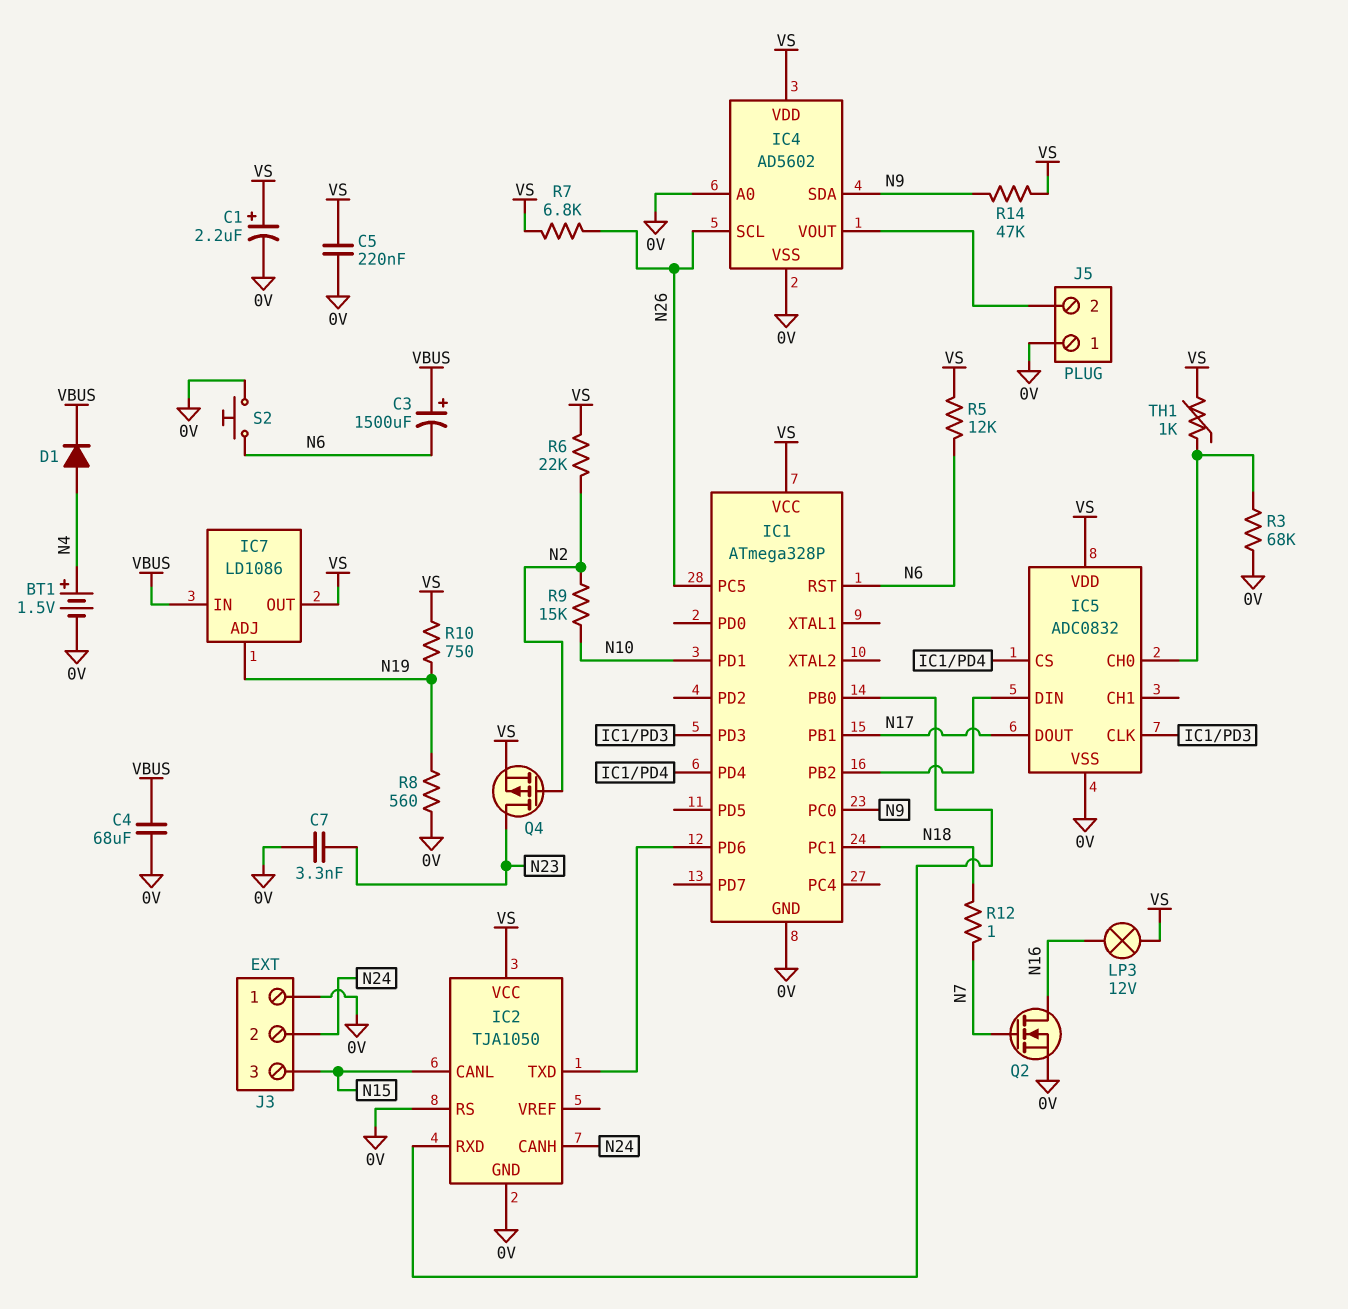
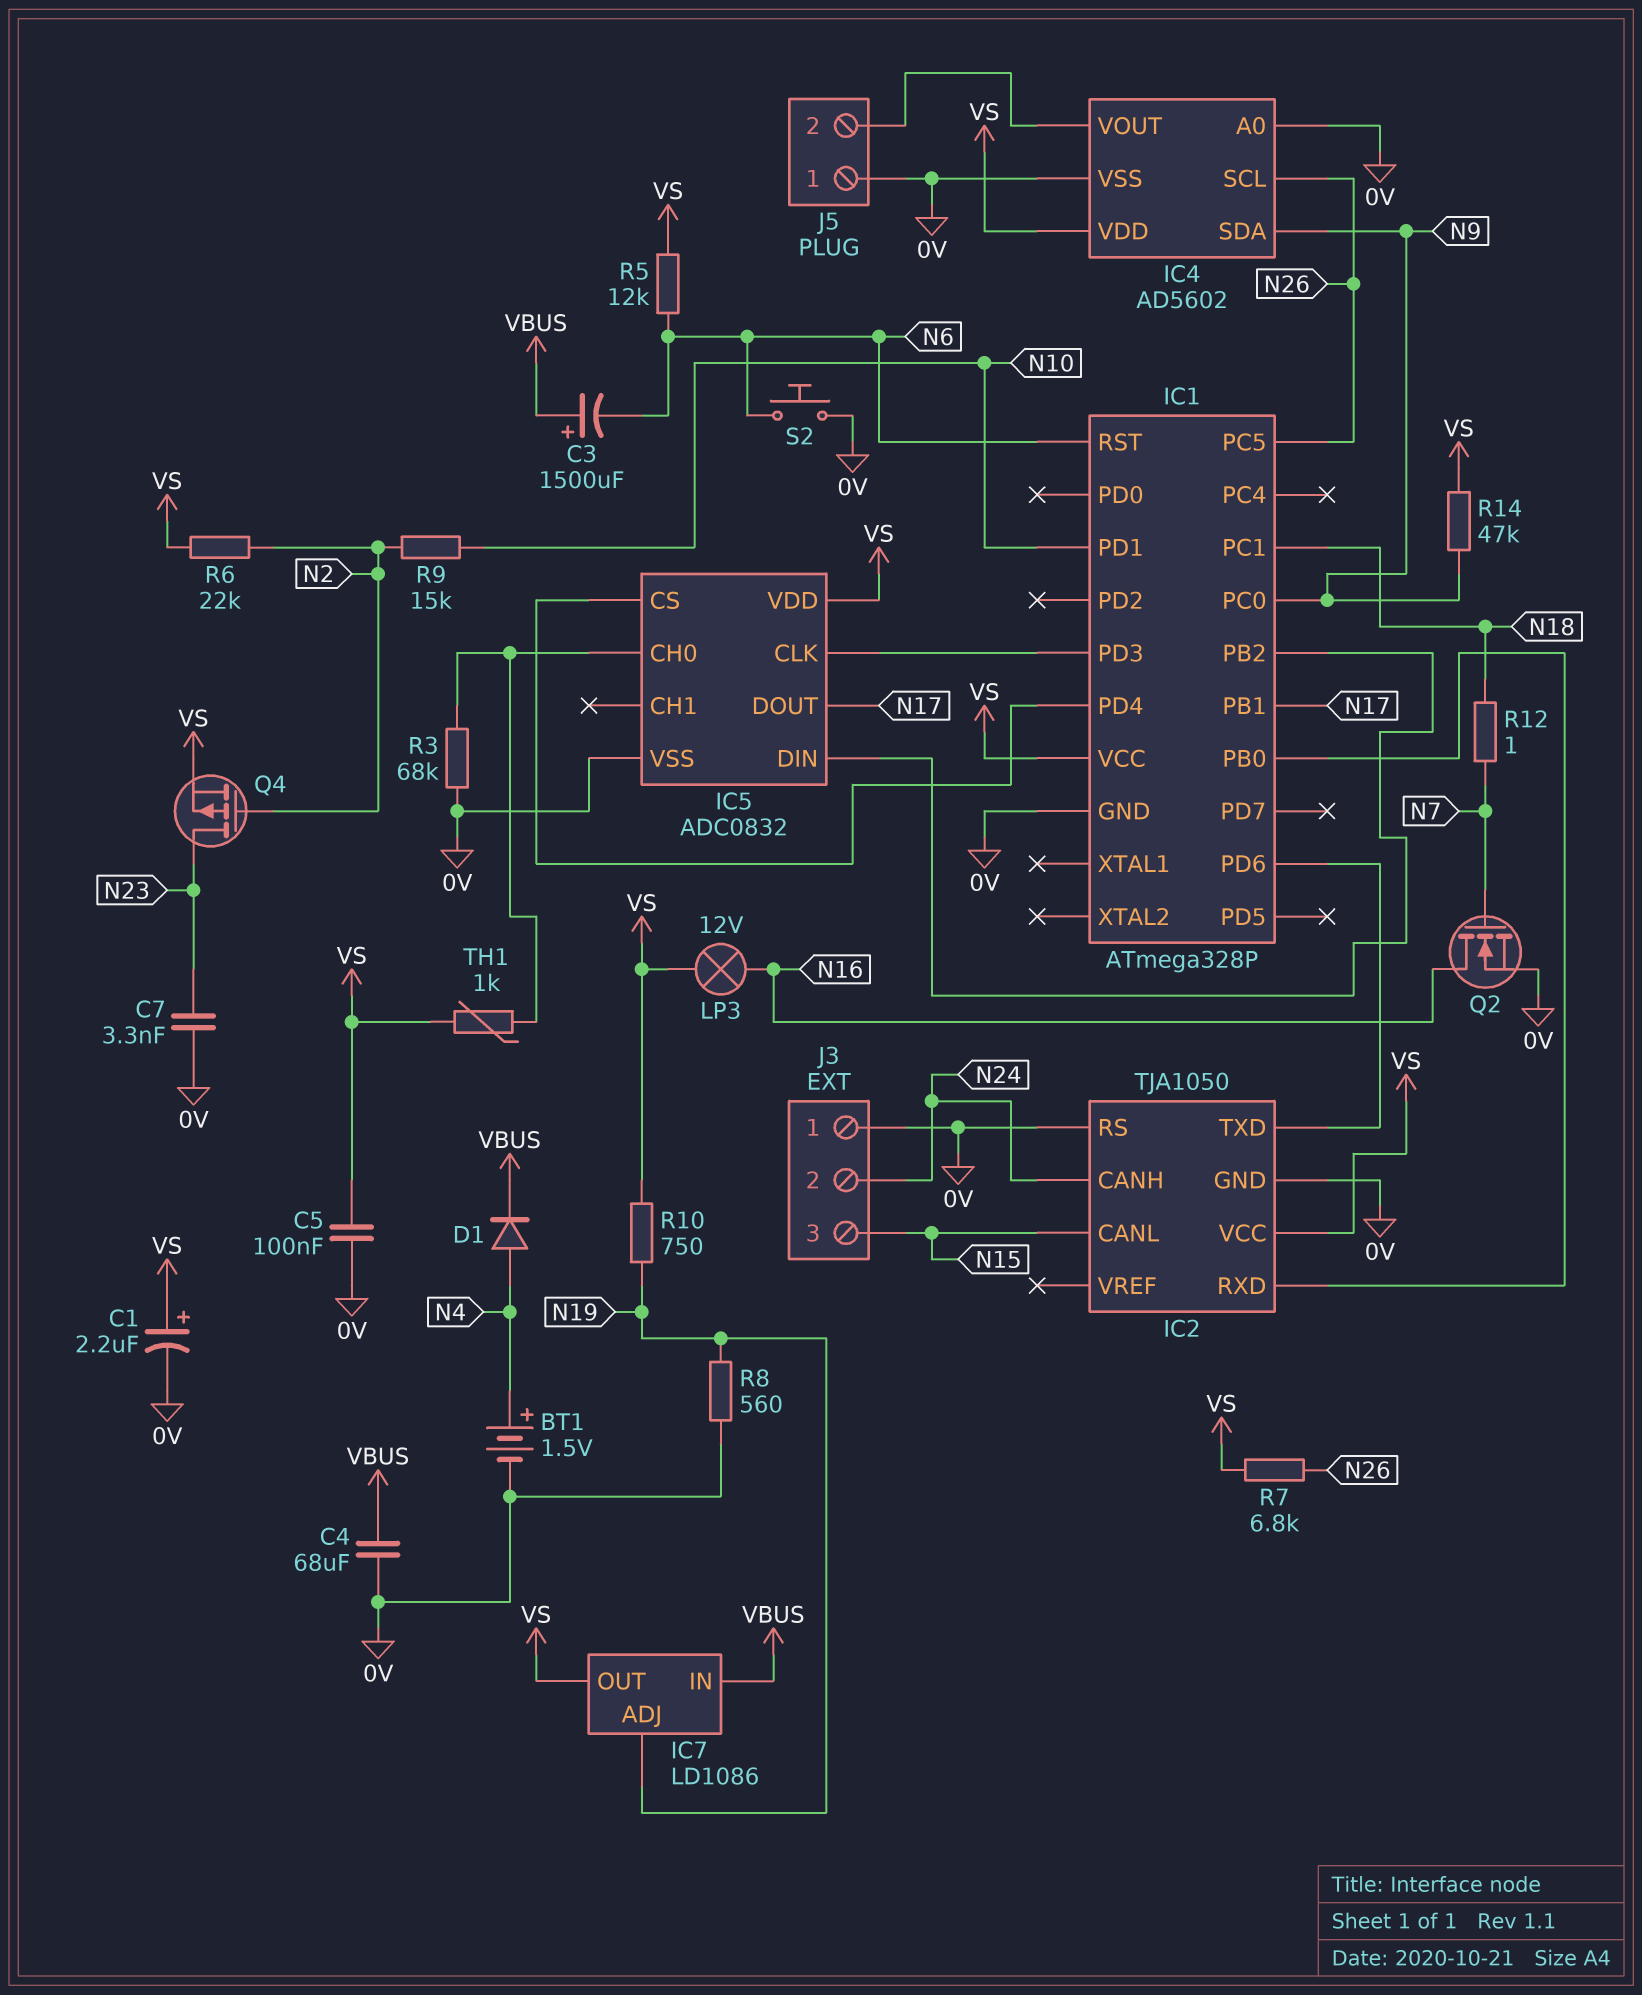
C5: 220nF (0V, VS) -> 100nF (0V, VS)

